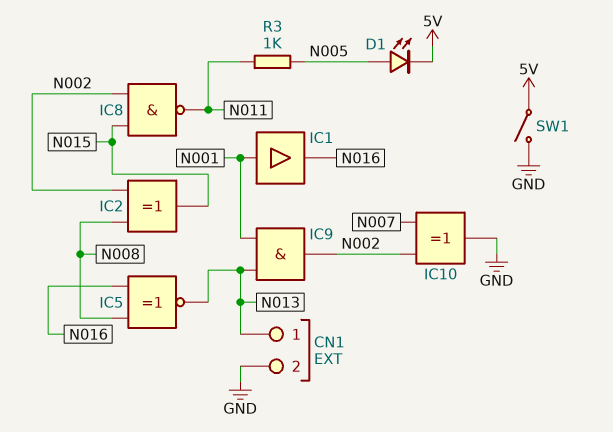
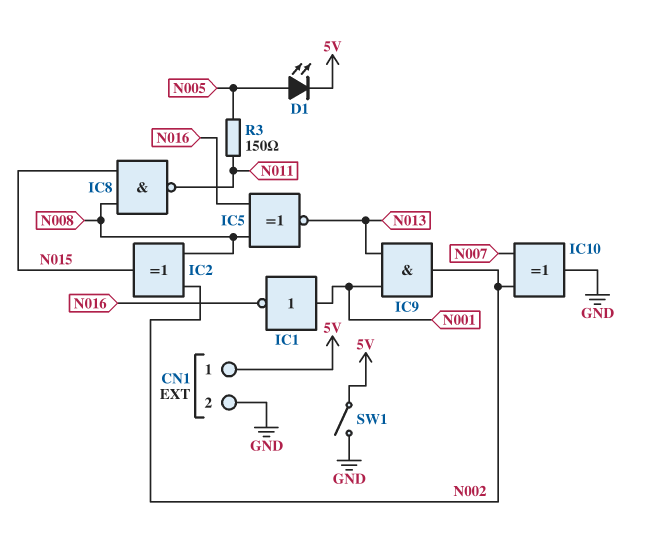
CN1 pin 1: N013 -> 5V
IC1: buffer (in N001, out N016) -> NOT (in N001, out N016)
IC8: NAND (in N002, in N015, out N011) -> NAND (in N008, in N015, out N011)
R3: 1k (N005, N011) -> 150 (N005, N011)

